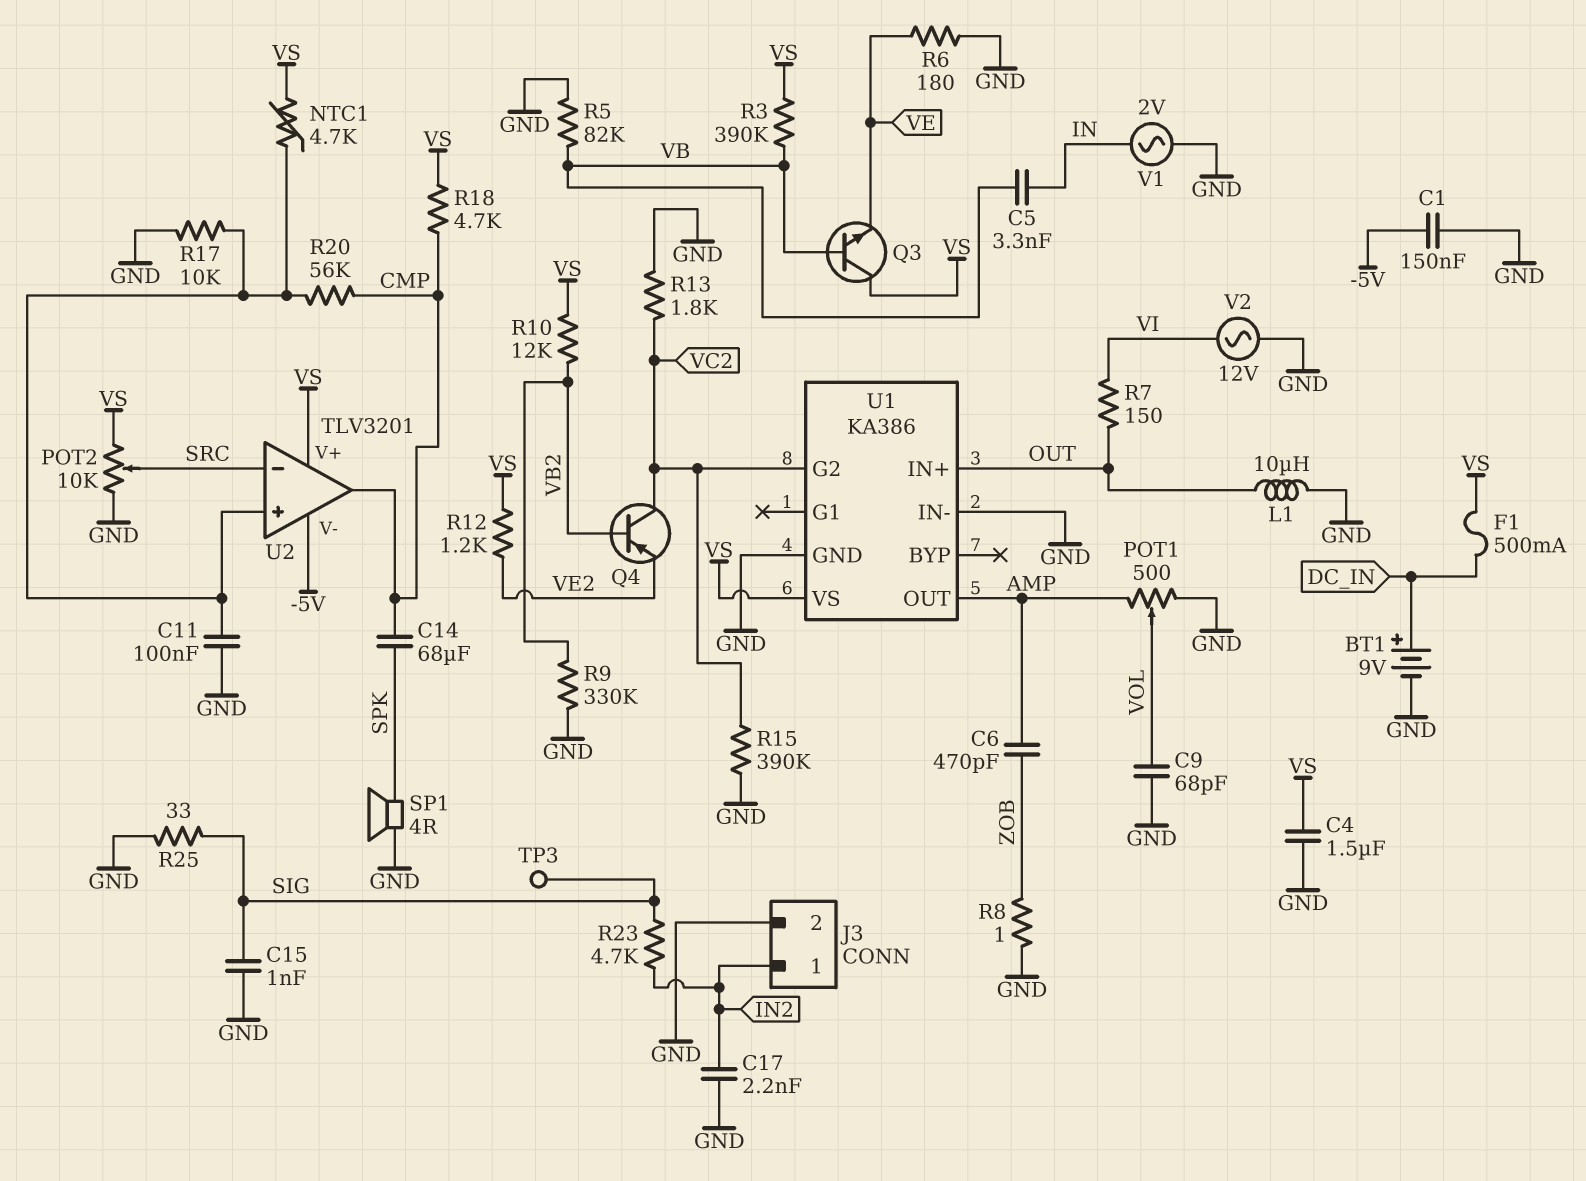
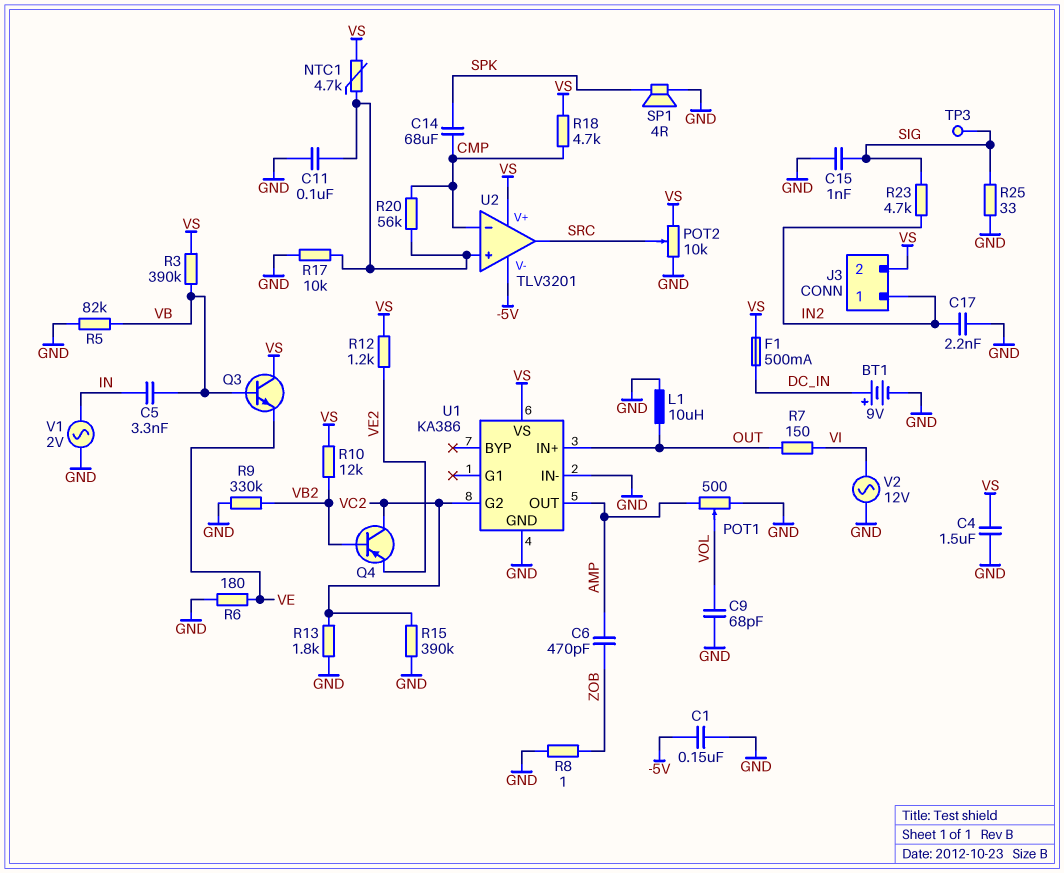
J3 pin 2: GND -> VS
U2 pin in-: SRC -> CMP
U2 pin out: CMP -> SRC

